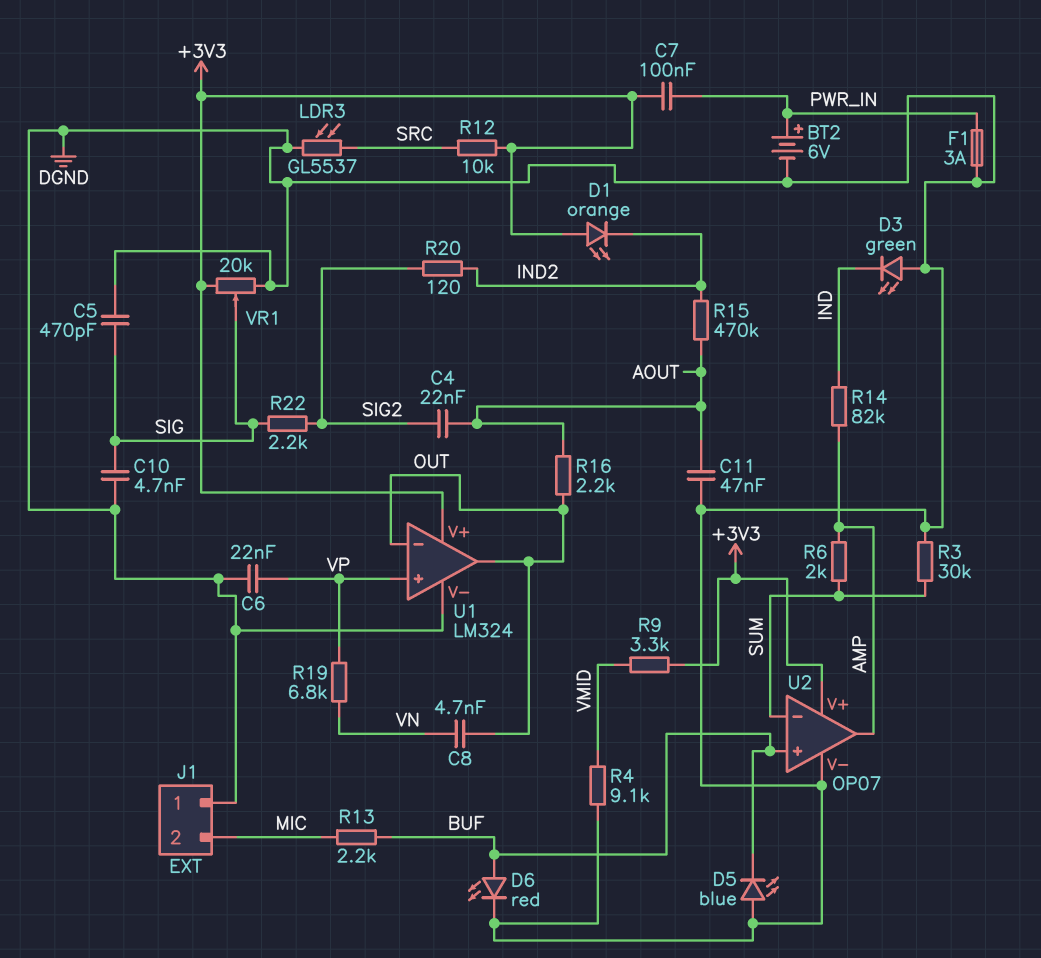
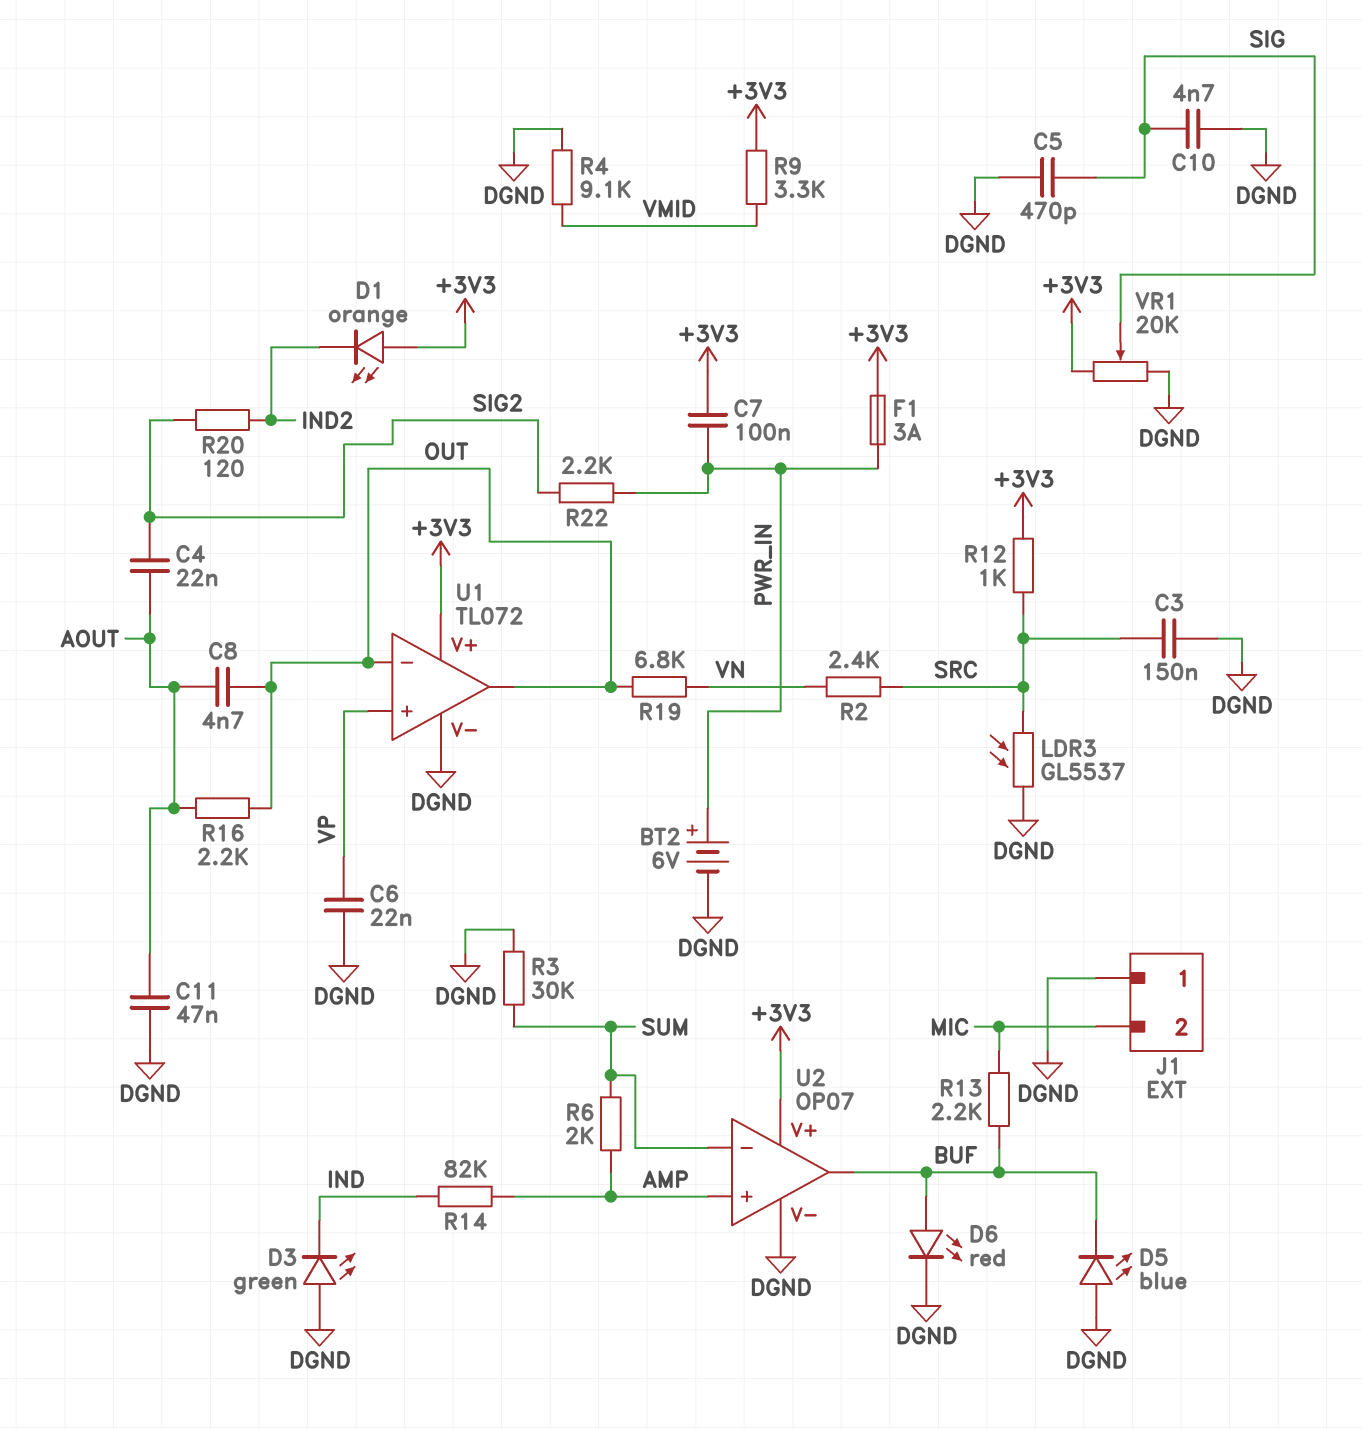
C3: none -> 150nF (DGND, SRC)
C8: 4.7nF (OUT, VN) -> 4.7nF (AOUT, OUT)
F1: 3A (DGND, PWR_IN) -> 3A (+3V3, PWR_IN)
R2: none -> 2.4k (SRC, VN)
R12: 10k (+3V3, SRC) -> 1k (+3V3, SRC)
R15: 470k (AOUT, IND2) -> none
R19: 6.8k (VN, VP) -> 6.8k (OUT, VN)
R22: 2.2k (SIG, SIG2) -> 2.2k (PWR_IN, SIG2)
U1: LM324 -> TL072
U2 pin in+: BUF -> AMP
U2 pin out: AMP -> BUF

